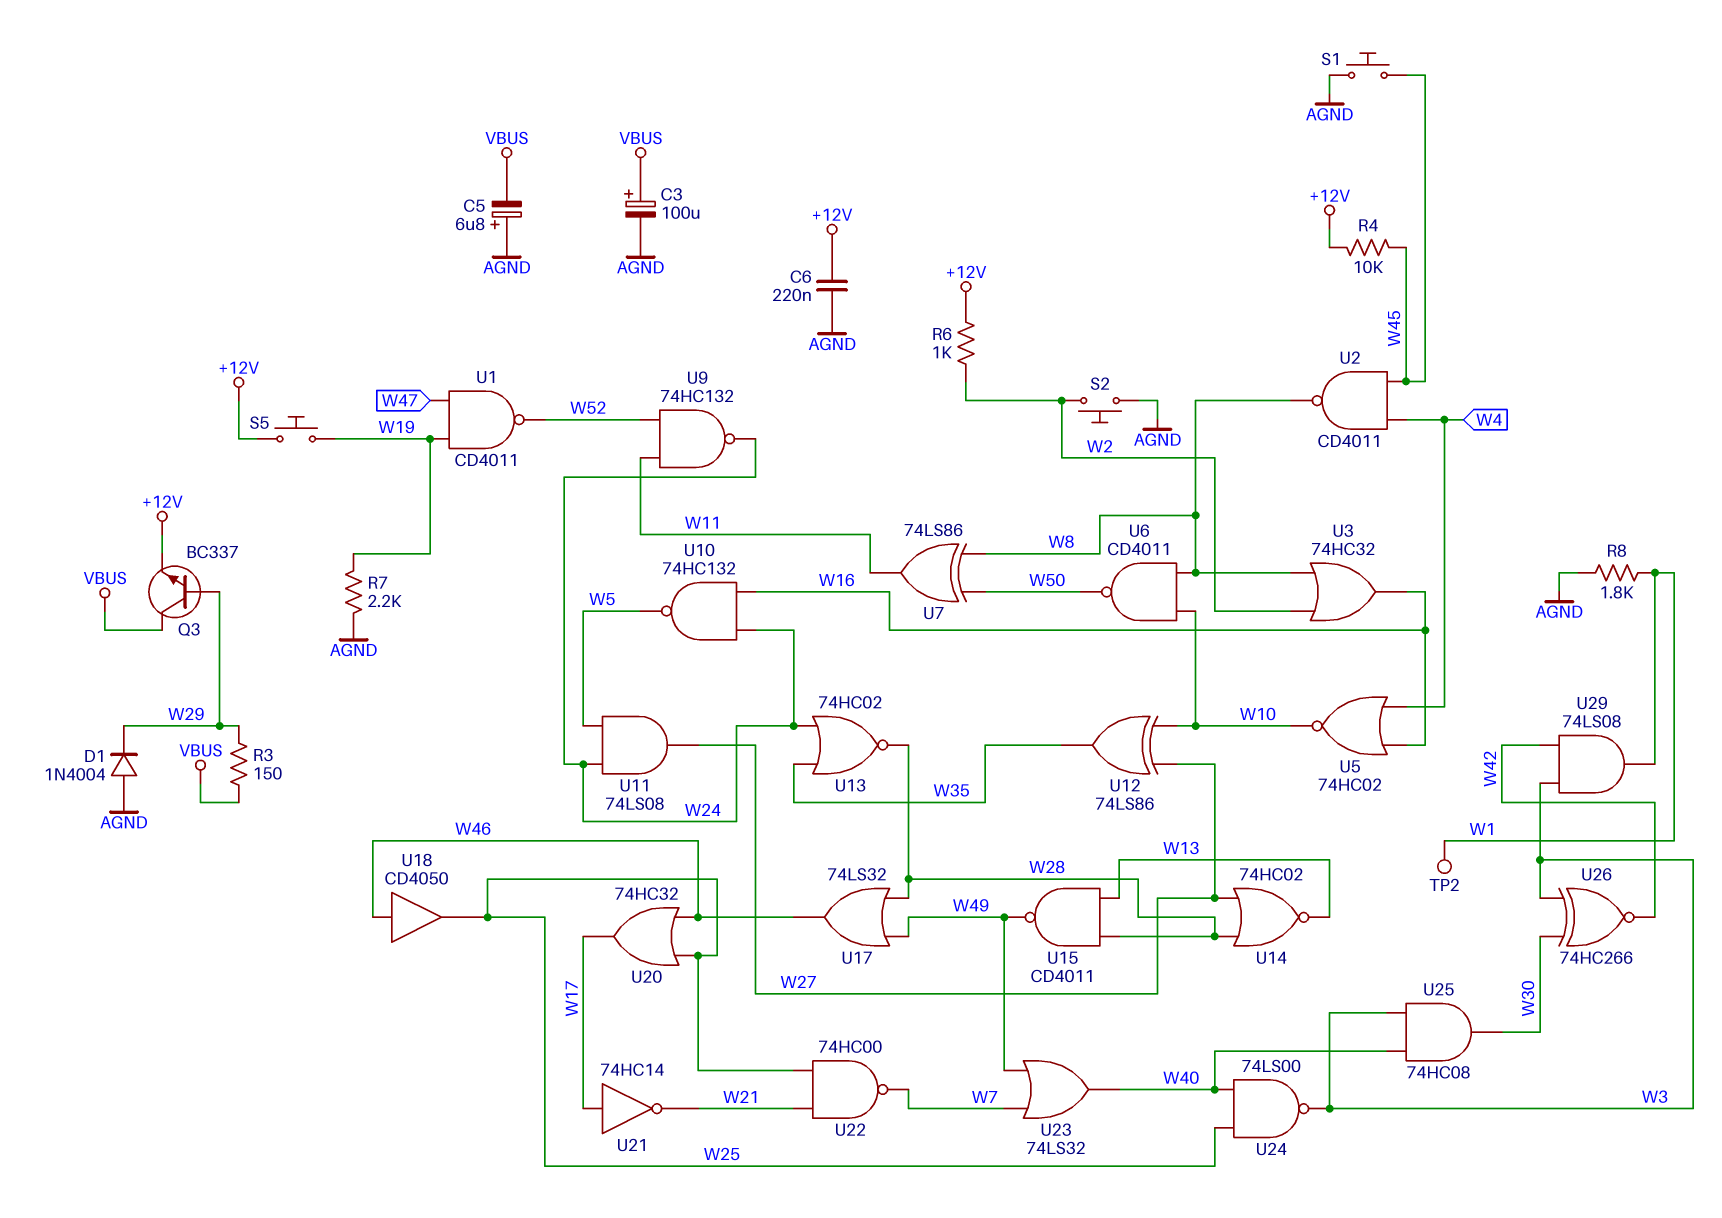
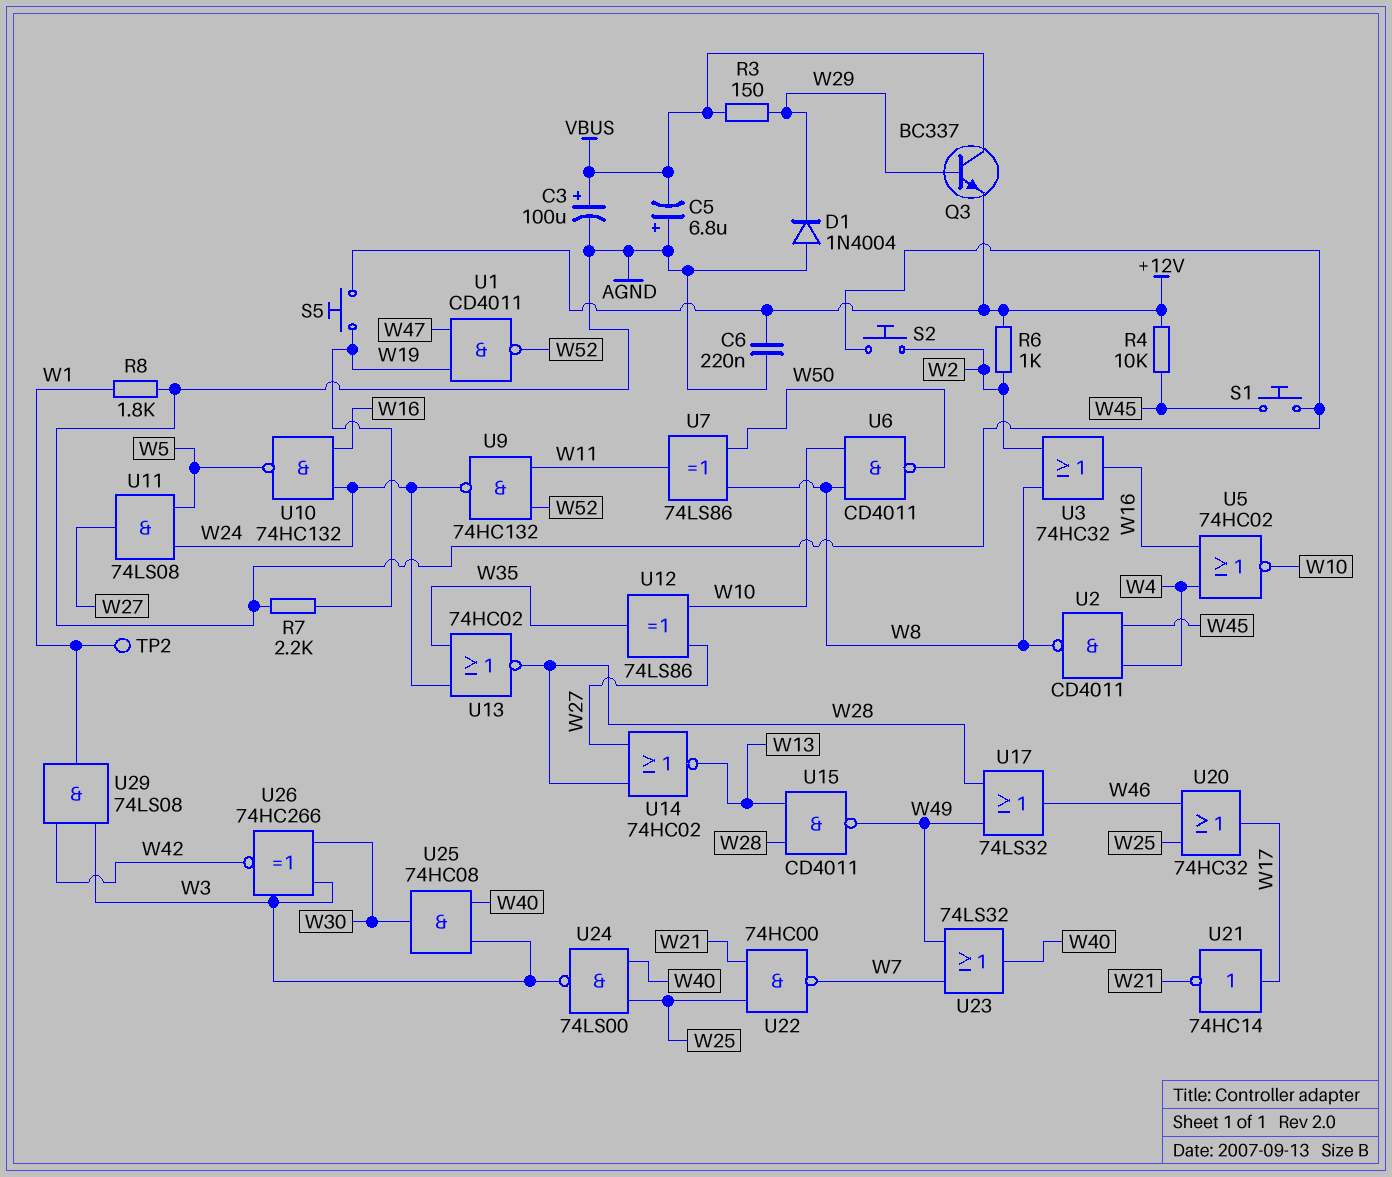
U18: buffer CD4050 (in W46, out W25) -> none

